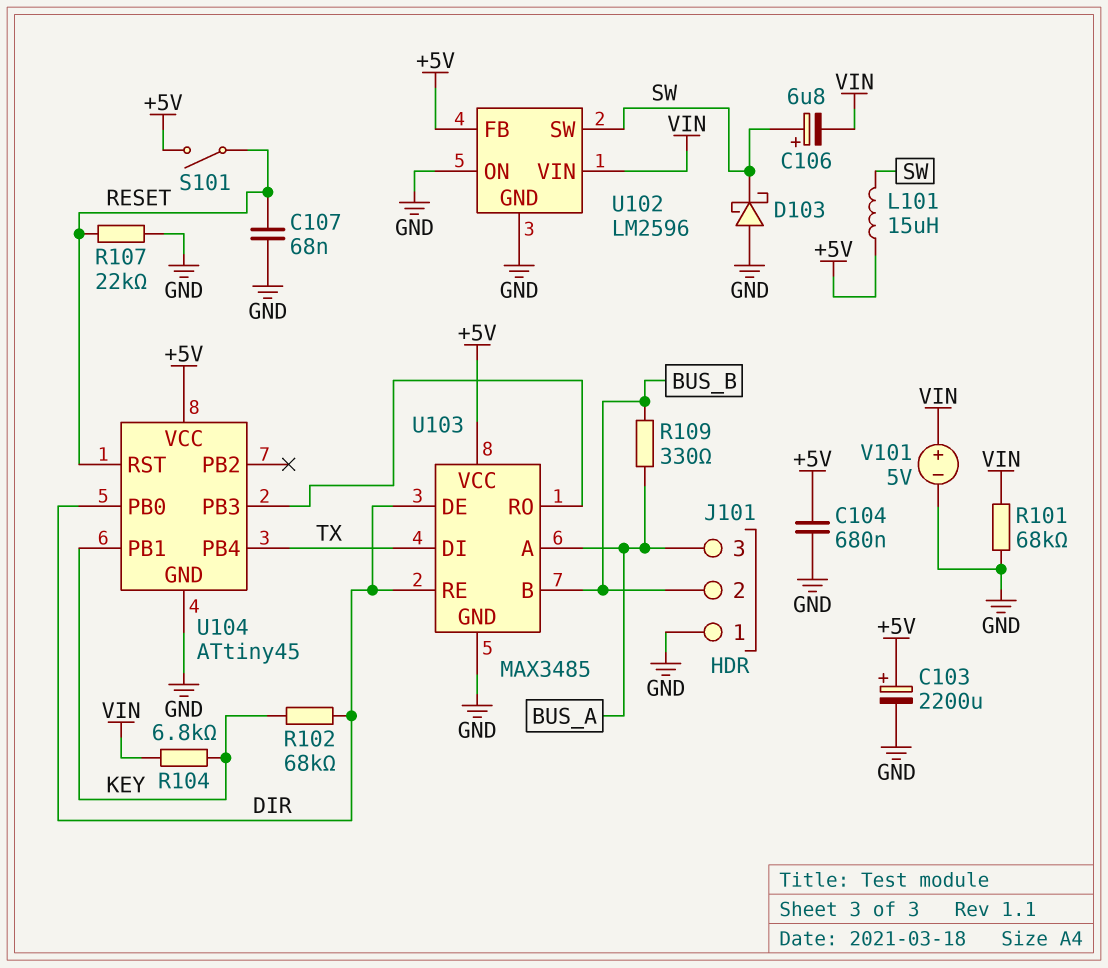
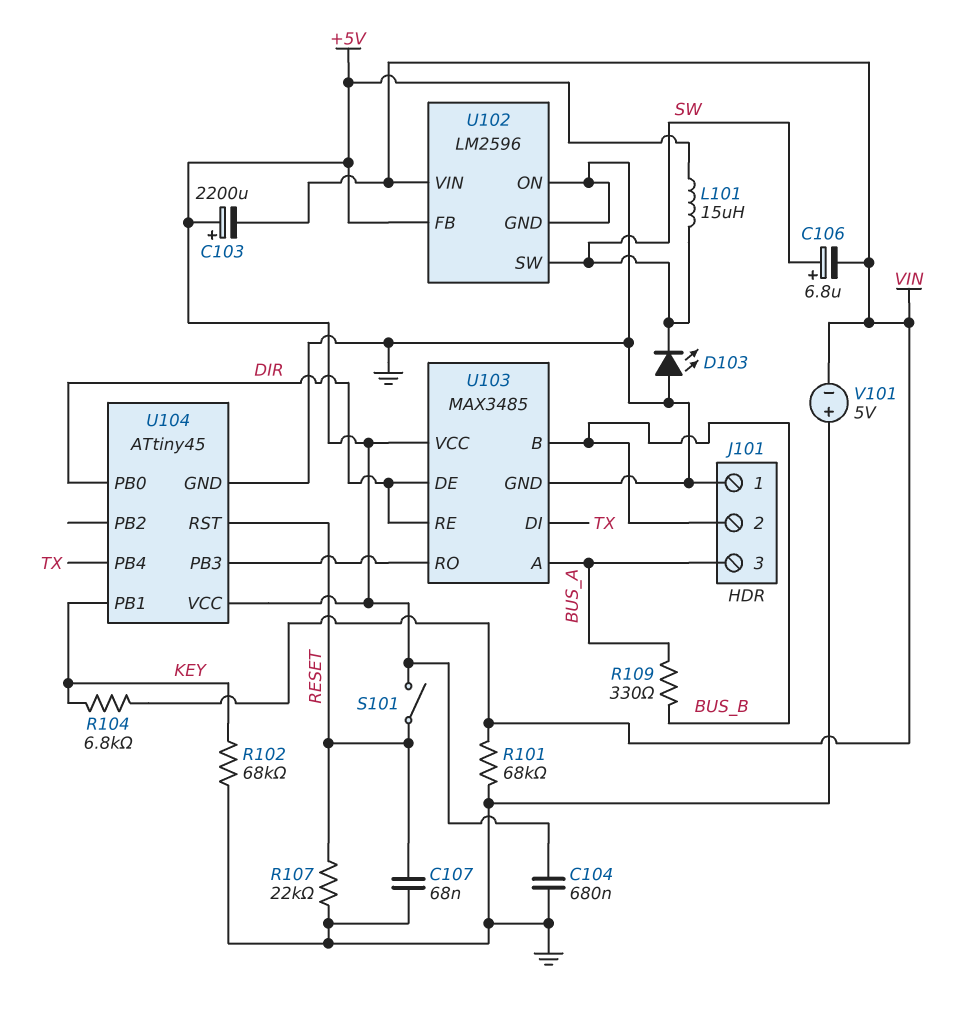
C103: 2200uF (plus +5V, minus GND) -> 2200uF (plus +5V, minus VIN)
D103: schottky (A GND, K SW) -> LED (A GND, K SW)
R102: 68k (DIR, KEY) -> 68k (GND, KEY)
V101: 5V (plus VIN, minus GND) -> 5V (plus GND, minus VIN)

